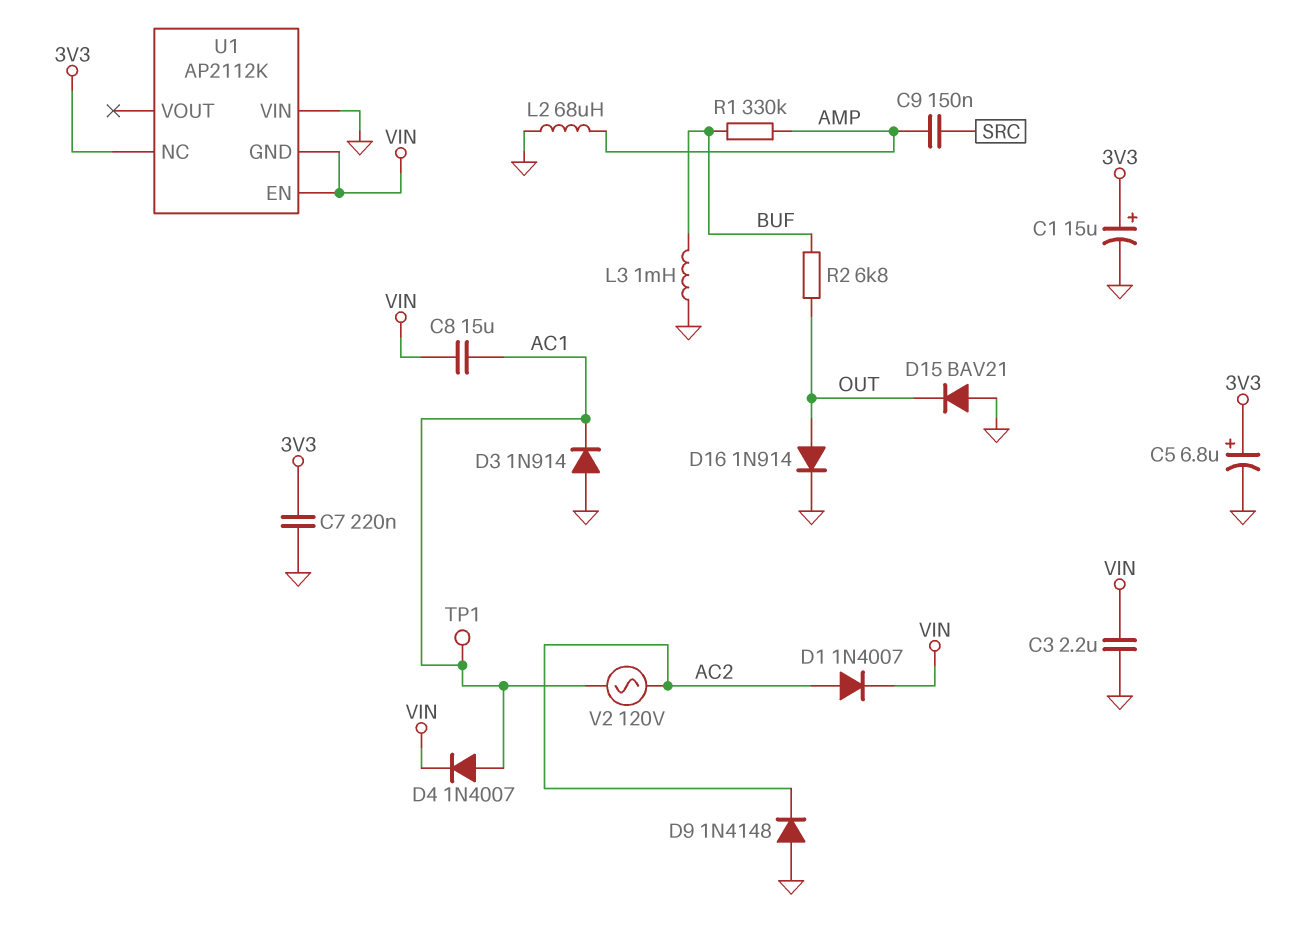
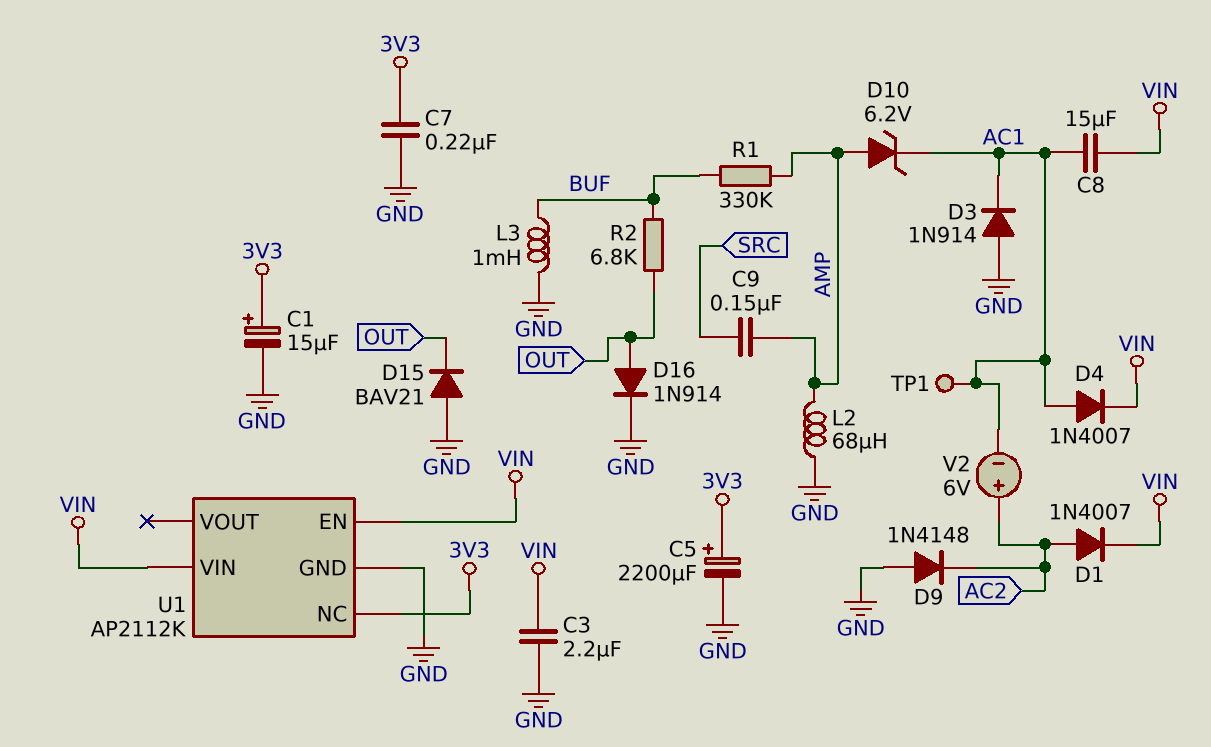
C5: 6.8uF (plus 3V3, minus GND) -> 2200uF (plus 3V3, minus GND)
D10: none -> zener 6.2V (A AMP, K AC1)
U1 pin GND: VIN -> GND
U1 pin VIN: GND -> VIN
V2: AC 120V (AC1, AC2) -> 6V (plus AC2, minus AC1)

